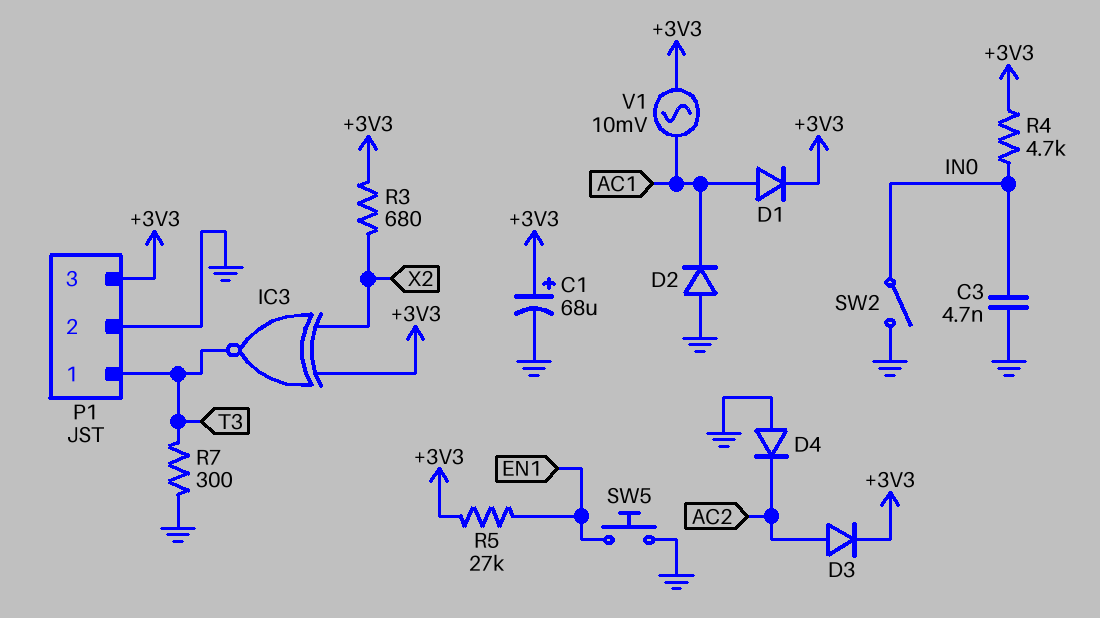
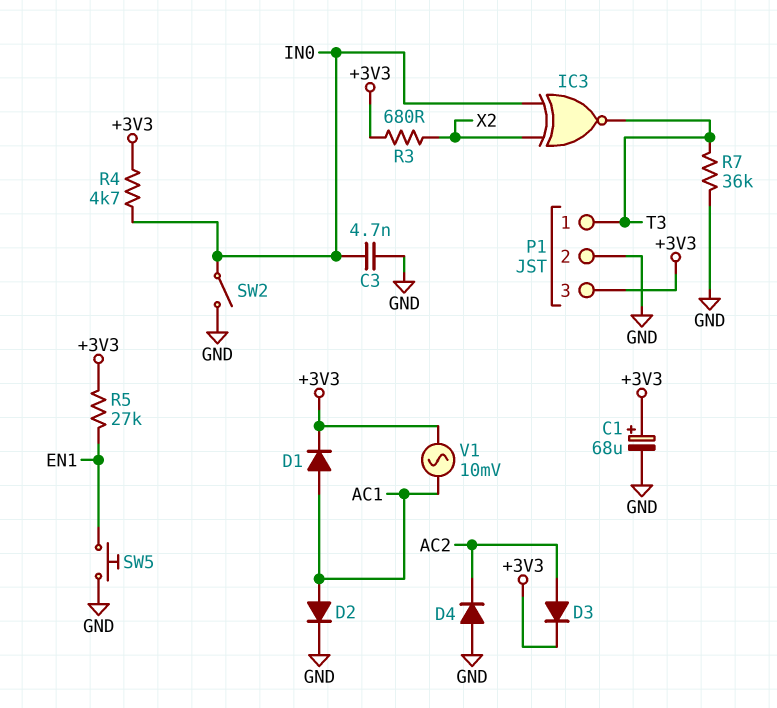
D2: diode (A GND, K AC1) -> diode (A AC1, K GND)
IC3: XNOR (in +3V3, in X2, out T3) -> XNOR (in IN0, in X2, out T3)
R7: 300 (GND, T3) -> 36k (GND, T3)

